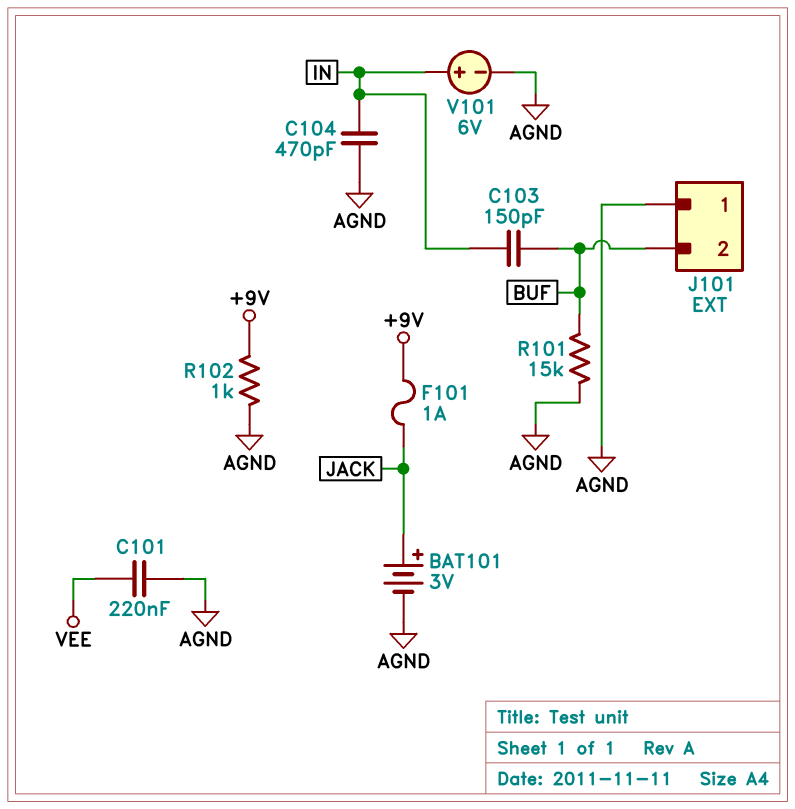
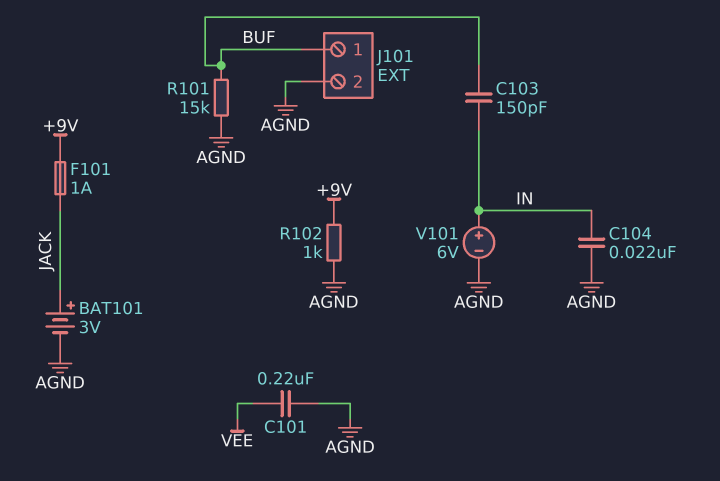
C104: 470pF (AGND, IN) -> 22nF (AGND, IN)
J101 pin 1: AGND -> BUF
J101 pin 2: BUF -> AGND

